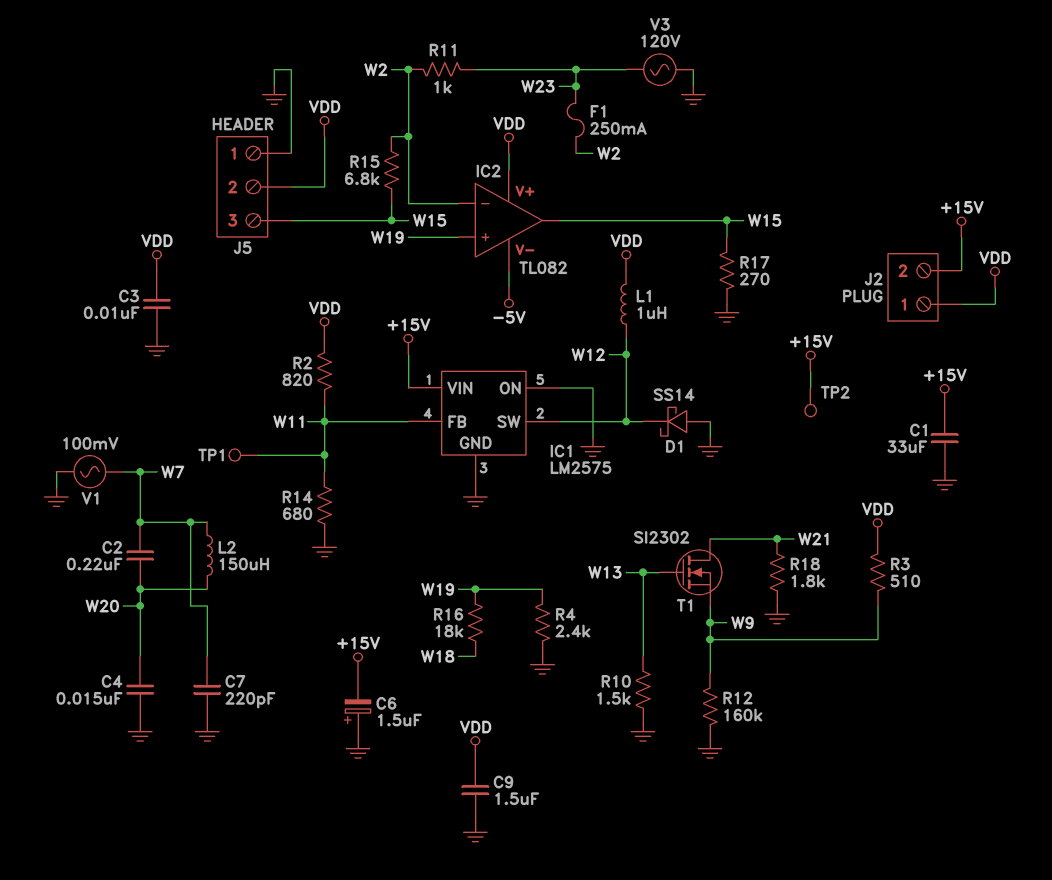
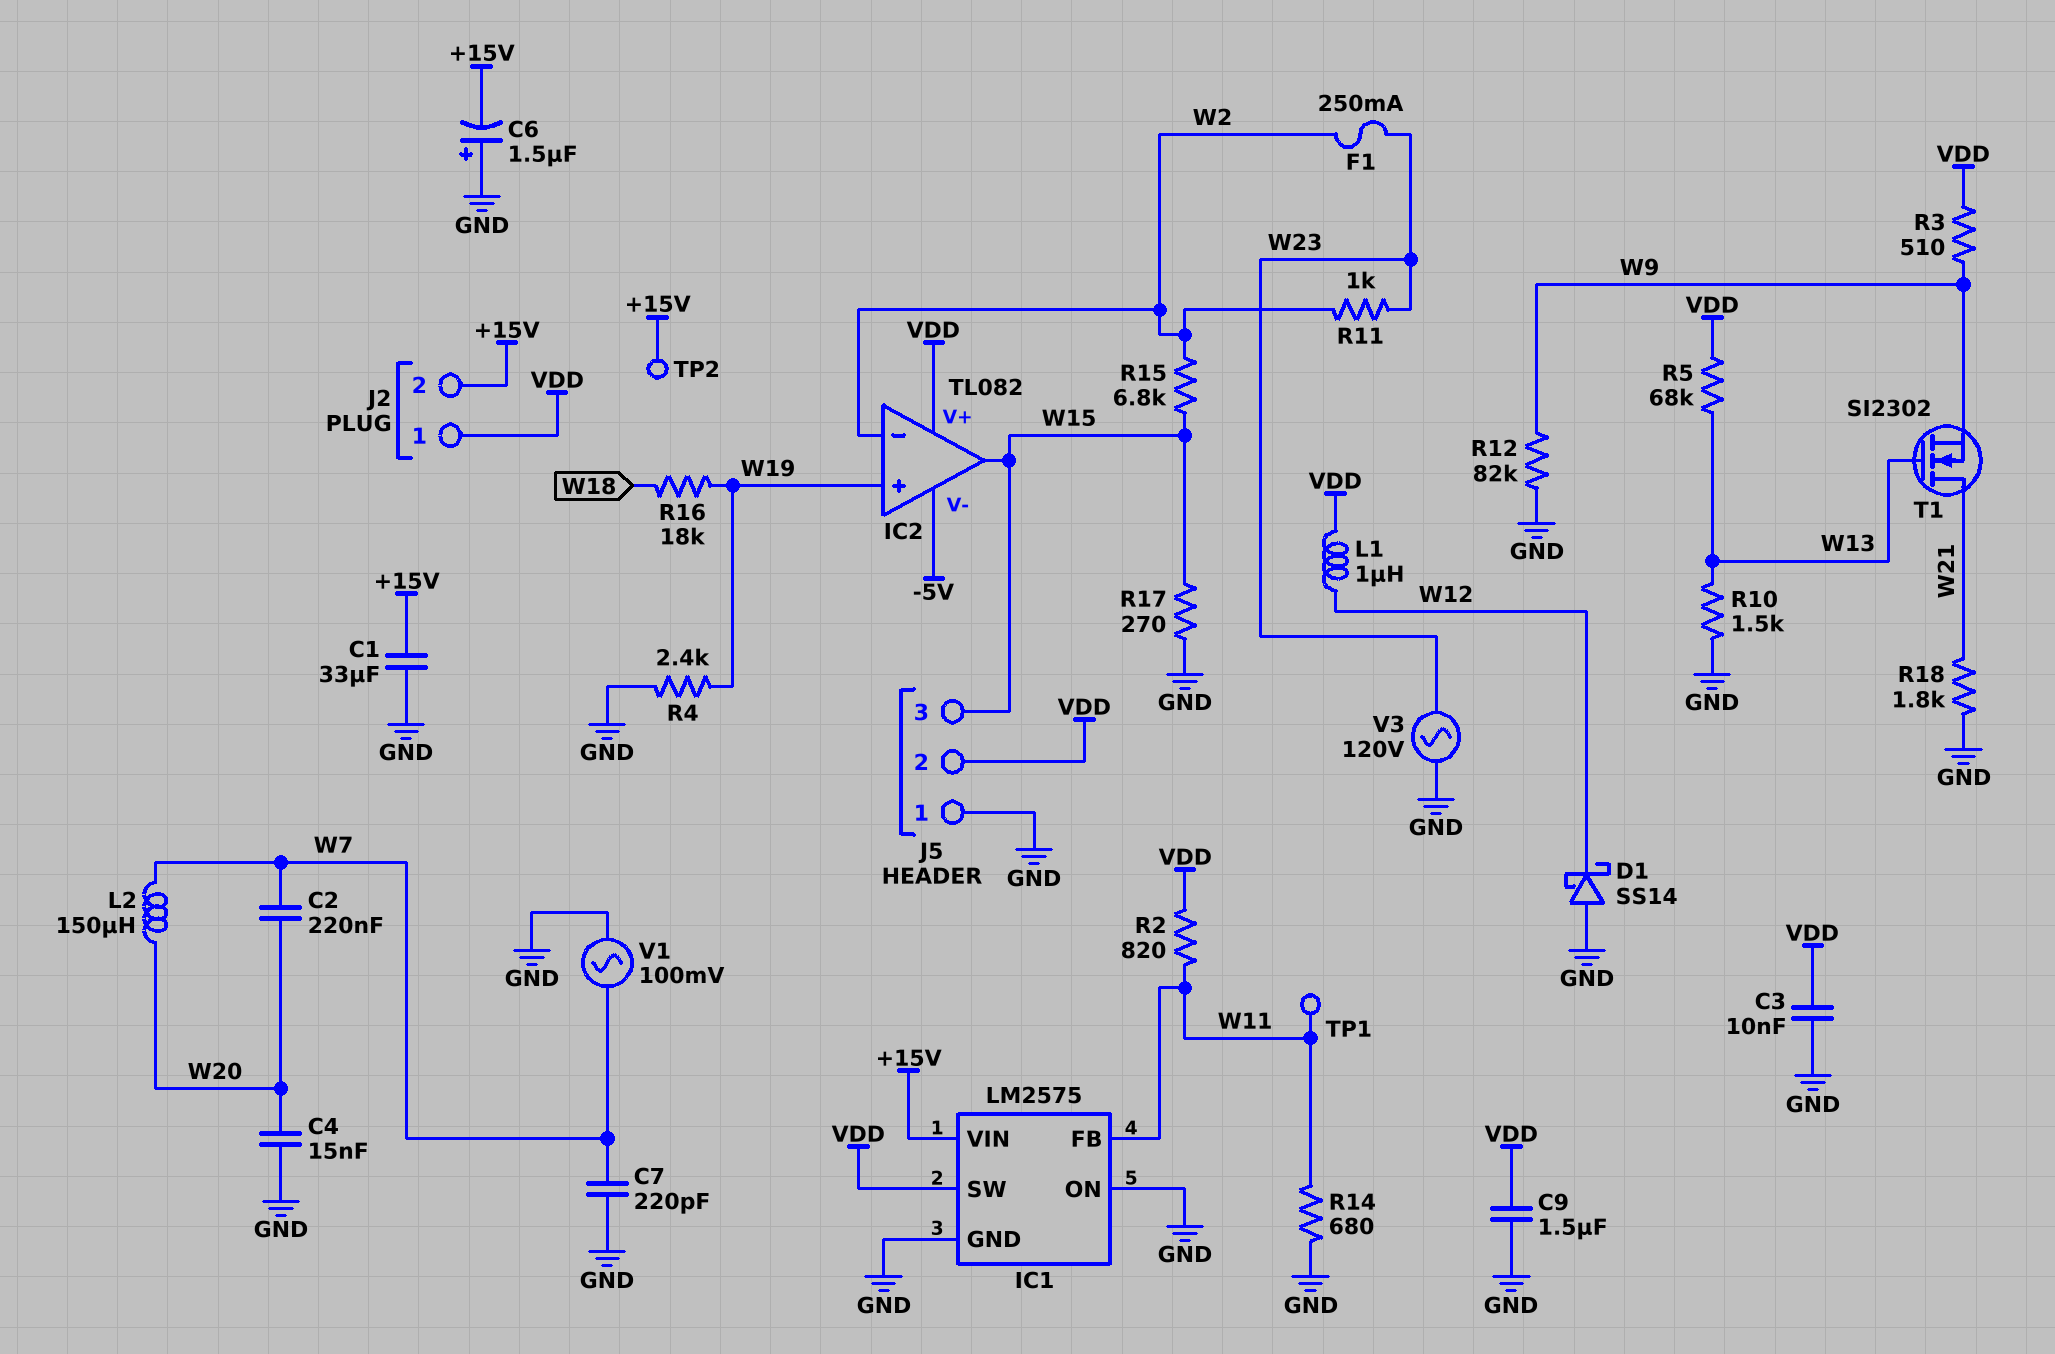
IC1 pin SW: W12 -> VDD
R5: none -> 68k (VDD, W13)
R12: 160k (GND, W9) -> 82k (GND, W9)

